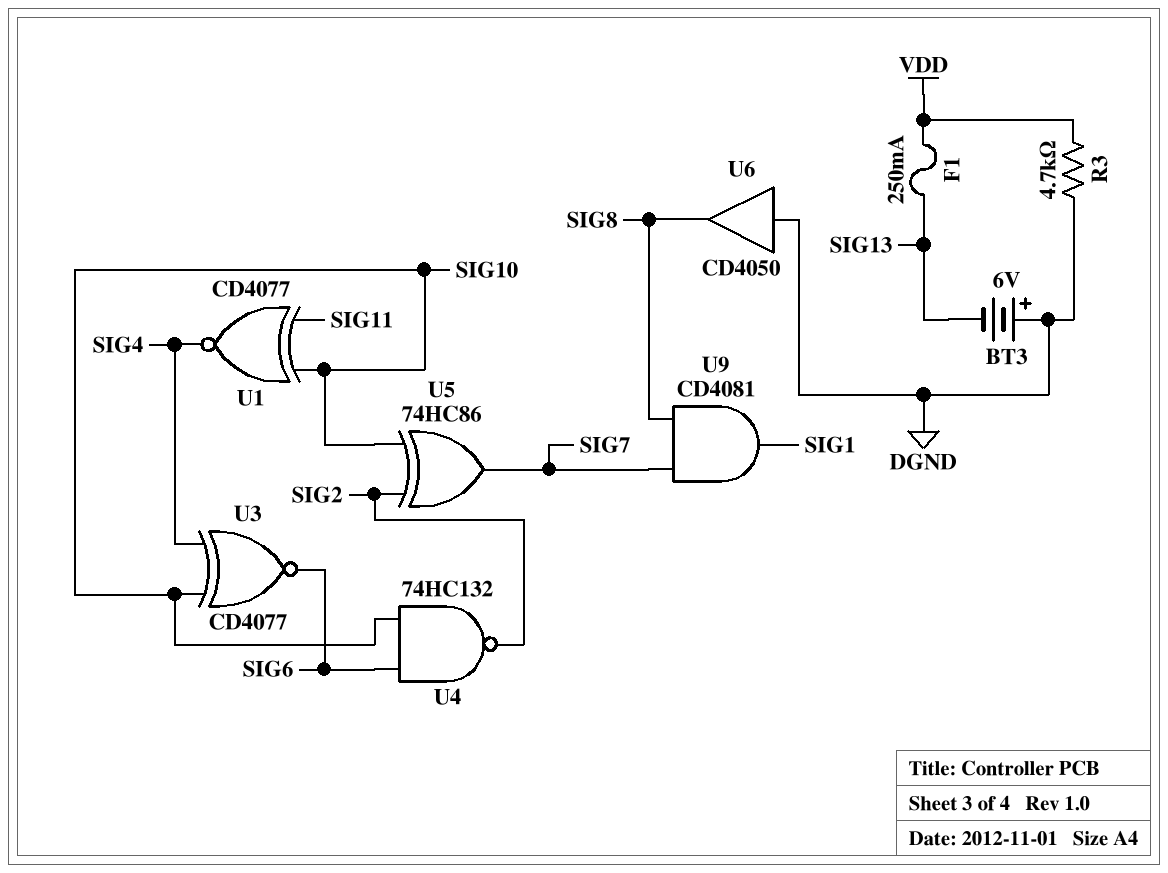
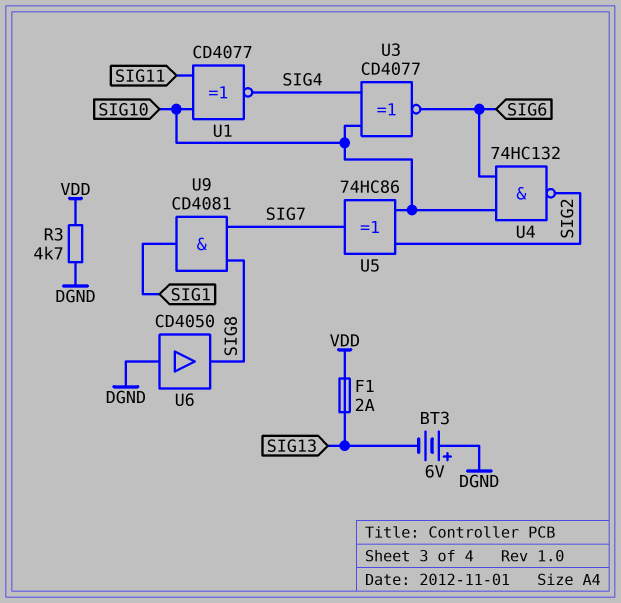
F1: 250mA (SIG13, VDD) -> 2A (SIG13, VDD)

